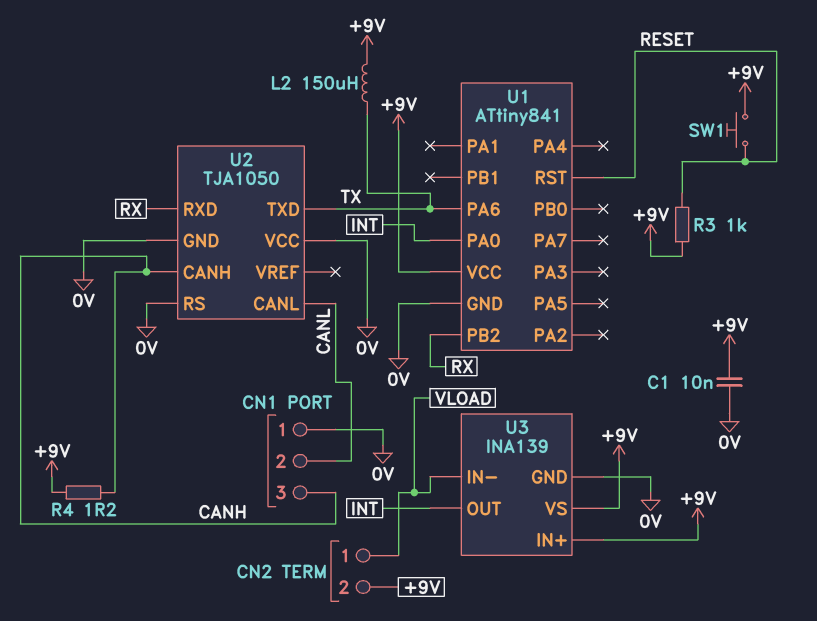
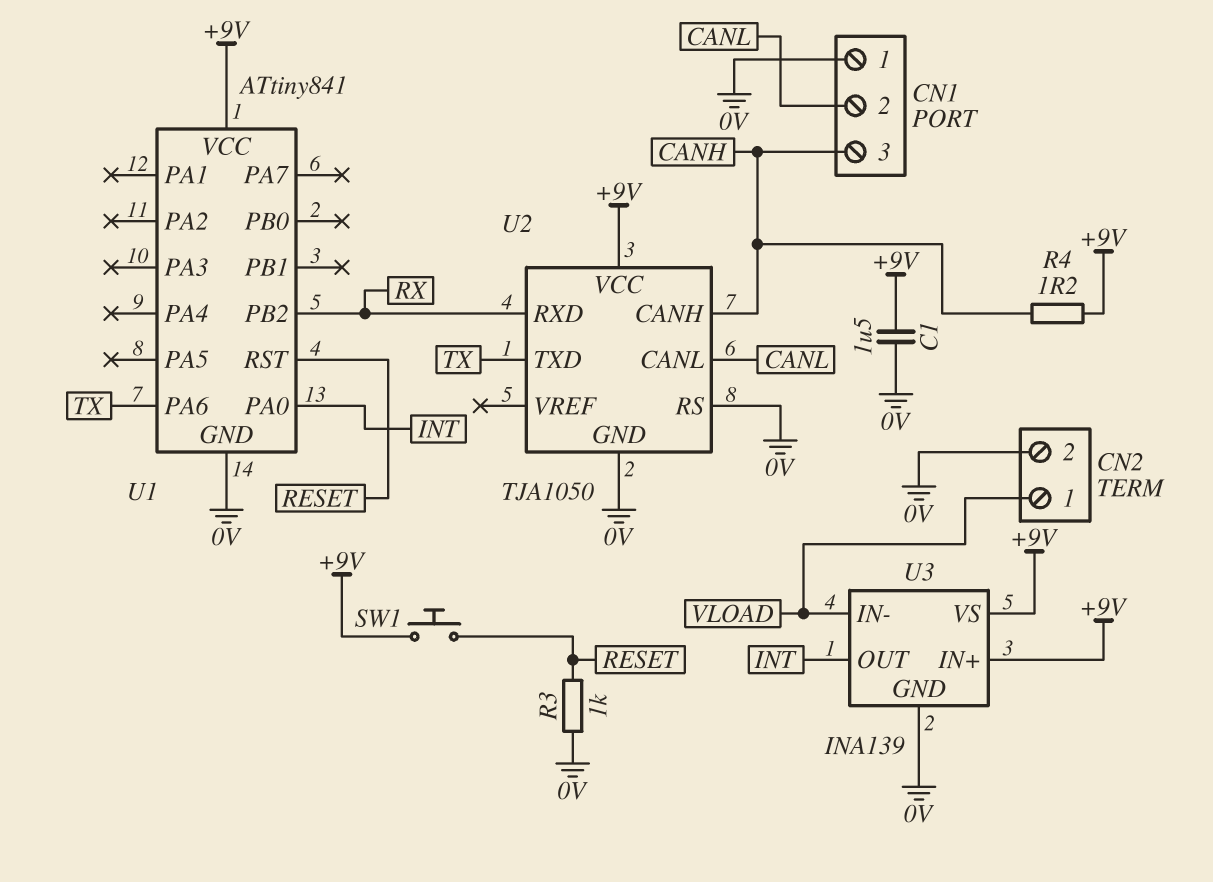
C1: 10nF (+9V, 0V) -> 1.5uF (+9V, 0V)
CN2 pin 2: +9V -> 0V
L2: 150uH (+9V, TX) -> none
R3: 1k (+9V, RESET) -> 1k (0V, RESET)
U2 pin VCC: 0V -> +9V

